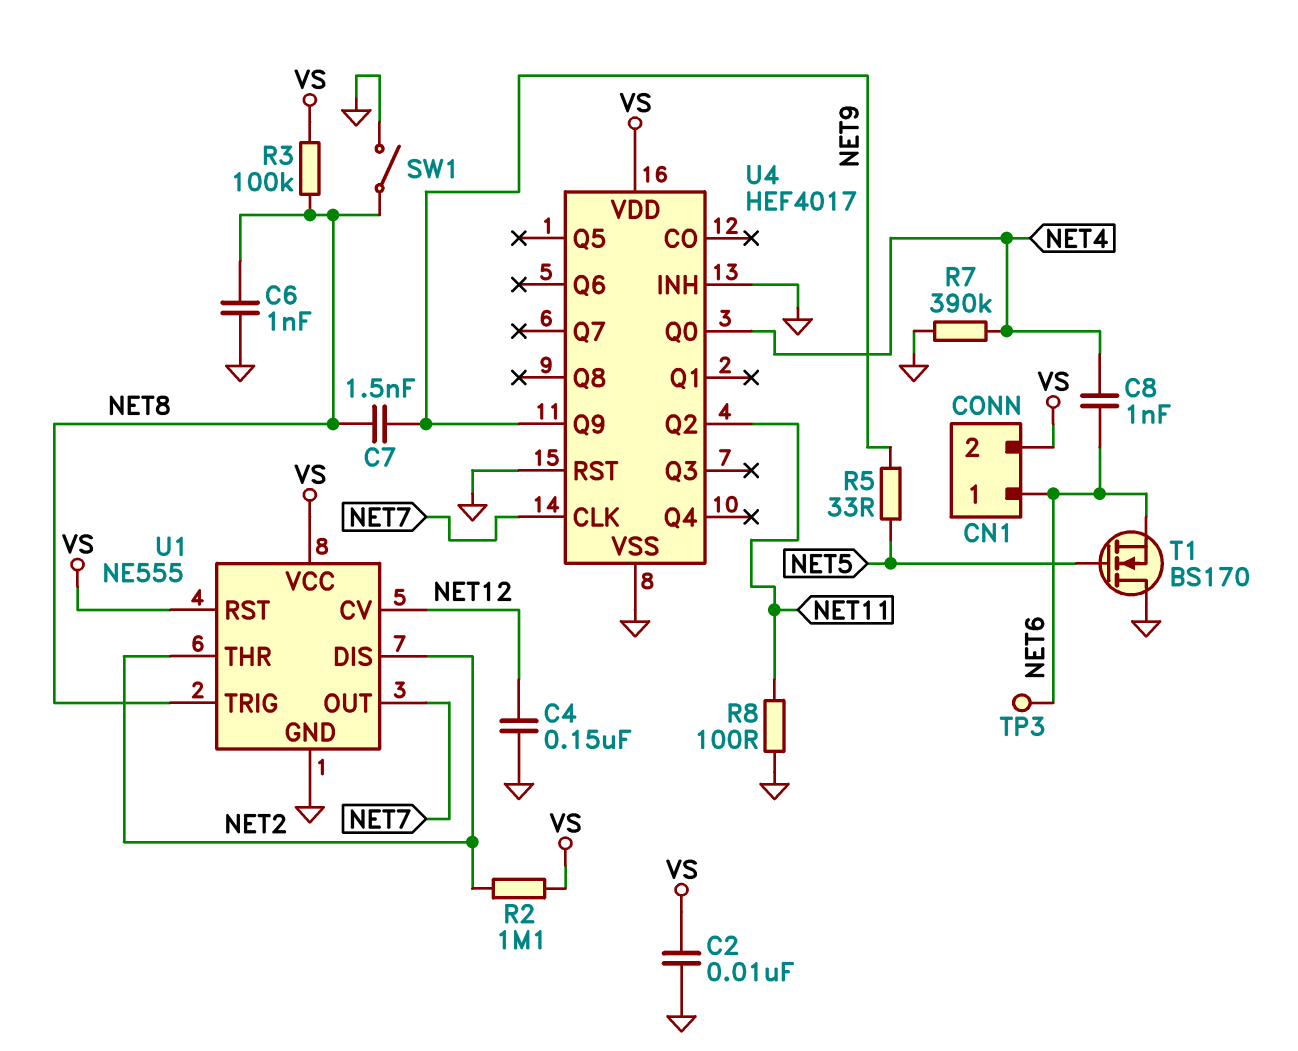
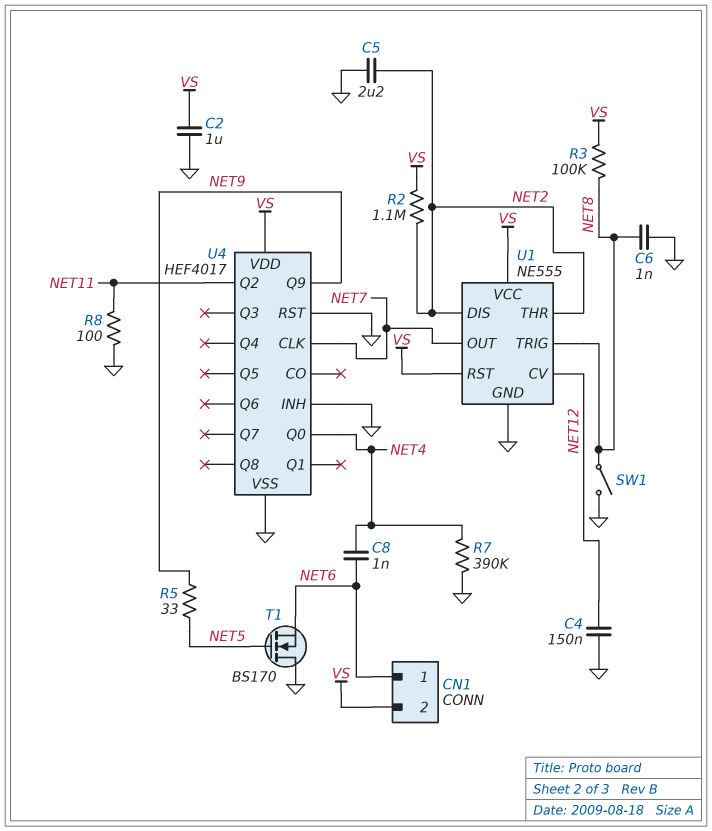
C2: 10nF (GND, VS) -> 1uF (GND, VS)
C5: none -> 2.2uF (GND, NET2)
C7: 1.5nF (NET8, NET9) -> none
TP3: test point (NET6) -> none

